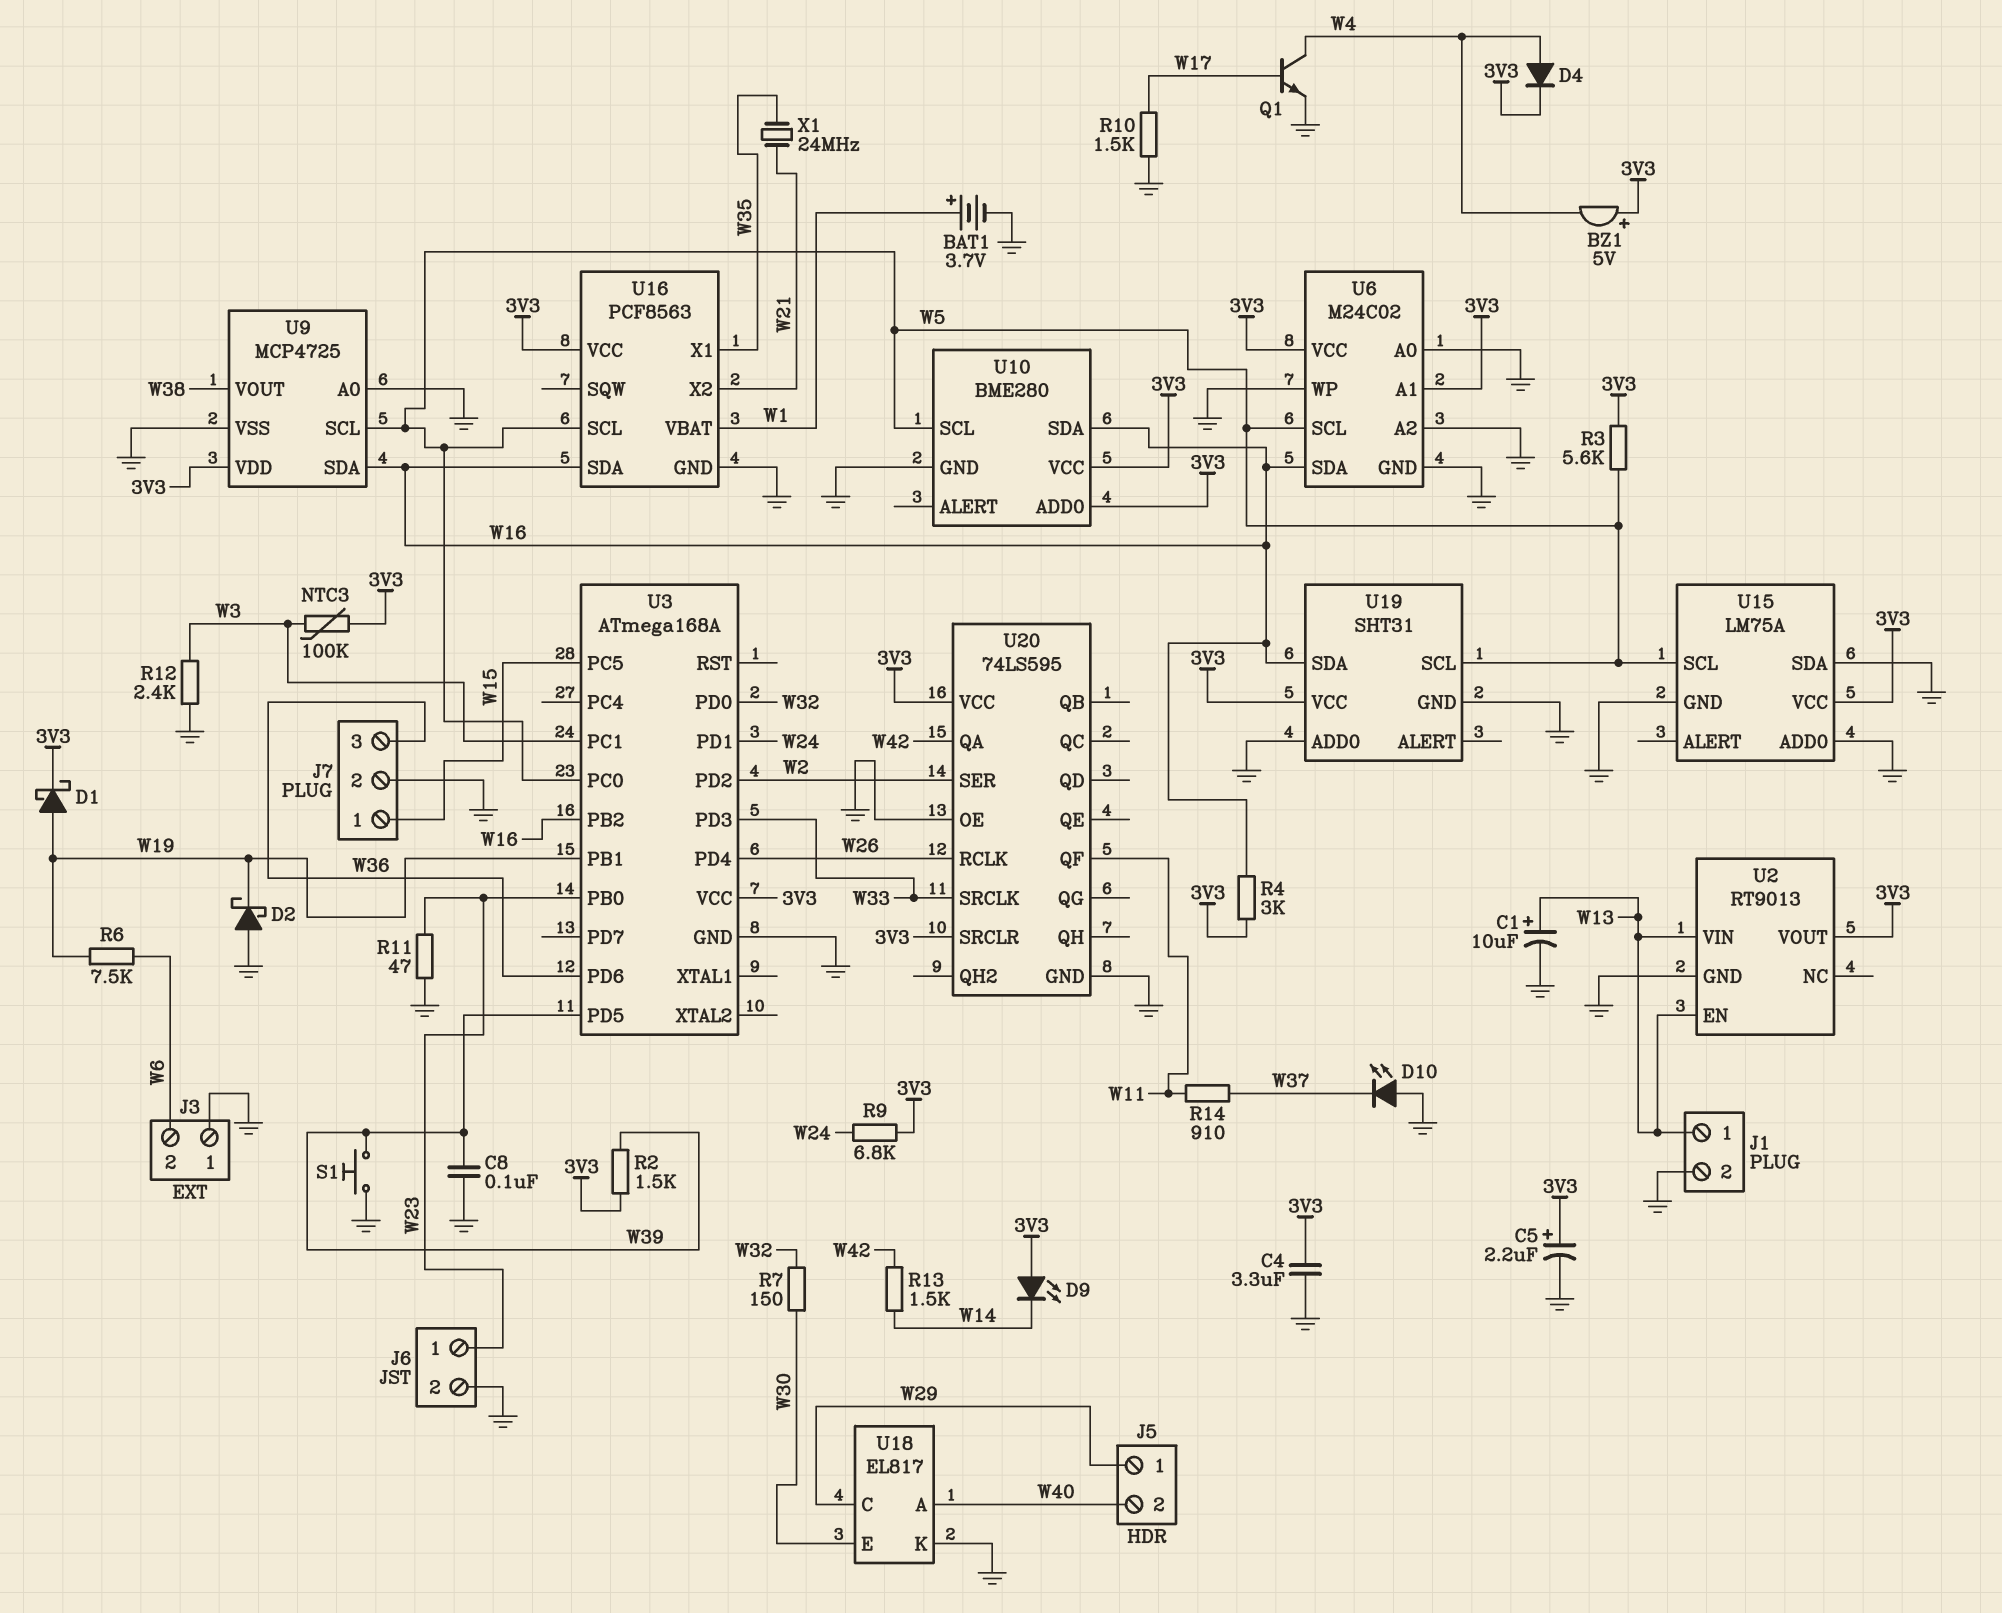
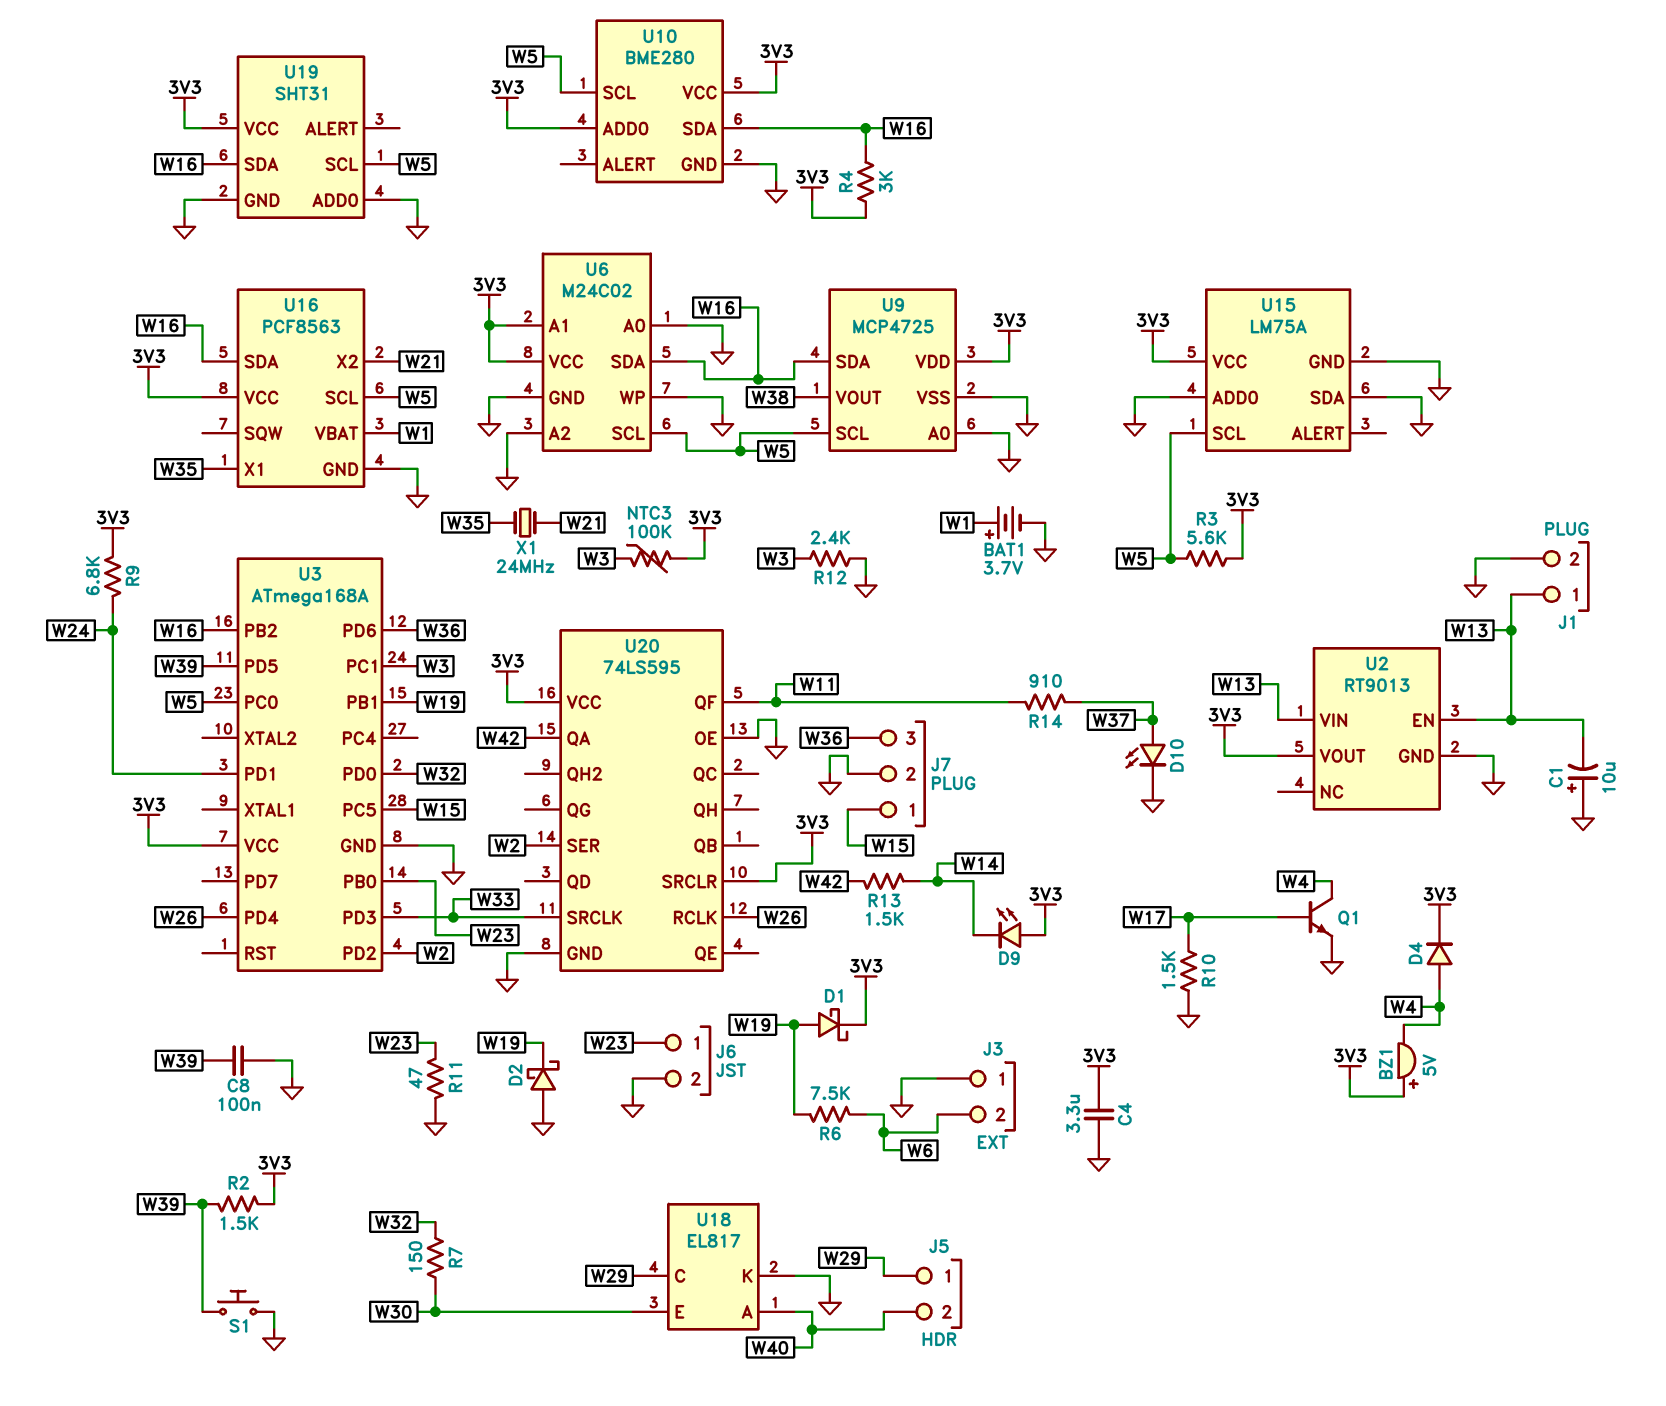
C1: 10uF (plus W13, minus GND) -> 10uF (plus GND, minus W13)
C5: 2.2uF (plus 3V3, minus GND) -> none
D10: LED (A GND, K W37) -> LED (A W37, K GND)

